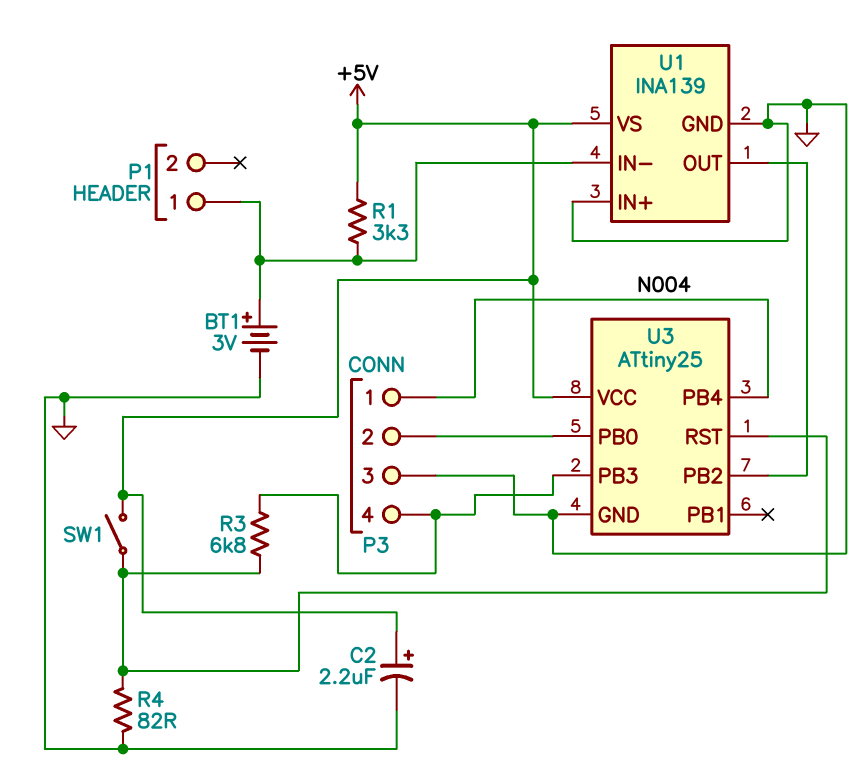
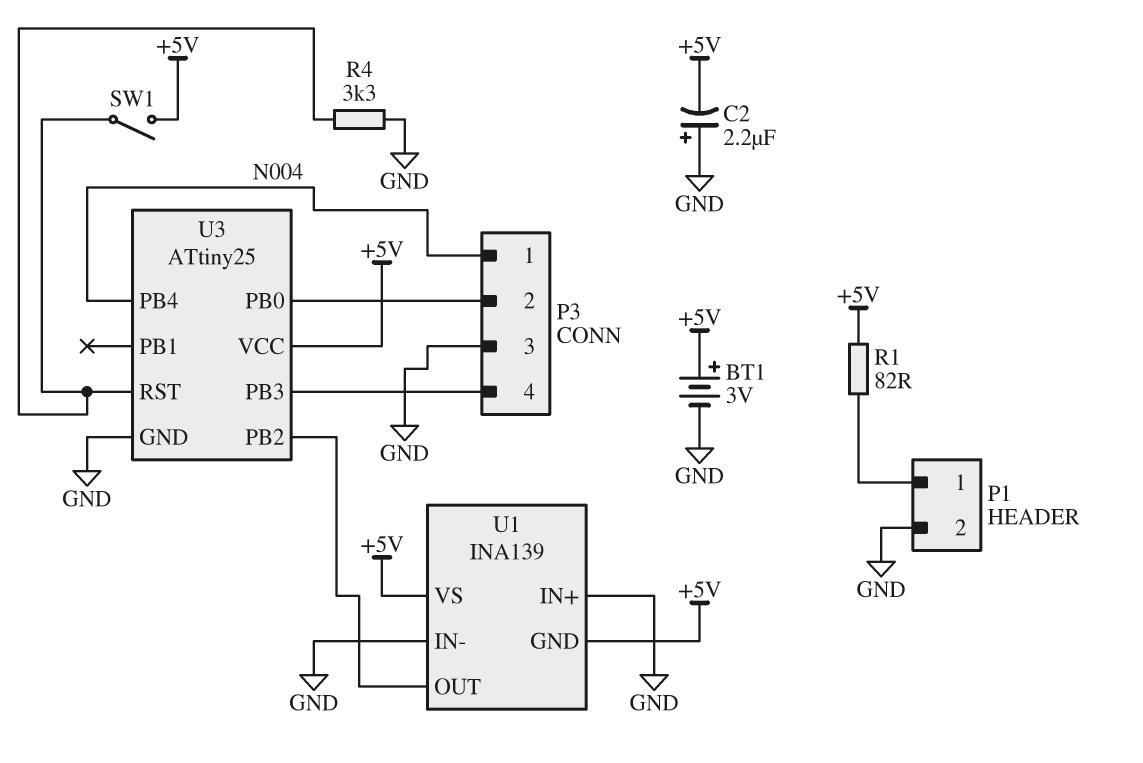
BT1: 3V (plus P1/1, minus GND) -> 3V (plus +5V, minus GND)
C2: 2.2uF (plus +5V, minus GND) -> 2.2uF (plus GND, minus +5V)
P1 pin 2: none -> GND
R1: 3.3k (+5V, P1/1) -> 82 (+5V, P1/1)
R3: 6.8k (P3/4, U3/RST) -> none
R4: 82 (GND, U3/RST) -> 3.3k (GND, U3/RST)
U1 pin GND: GND -> +5V
U1 pin IN-: P1/1 -> GND

